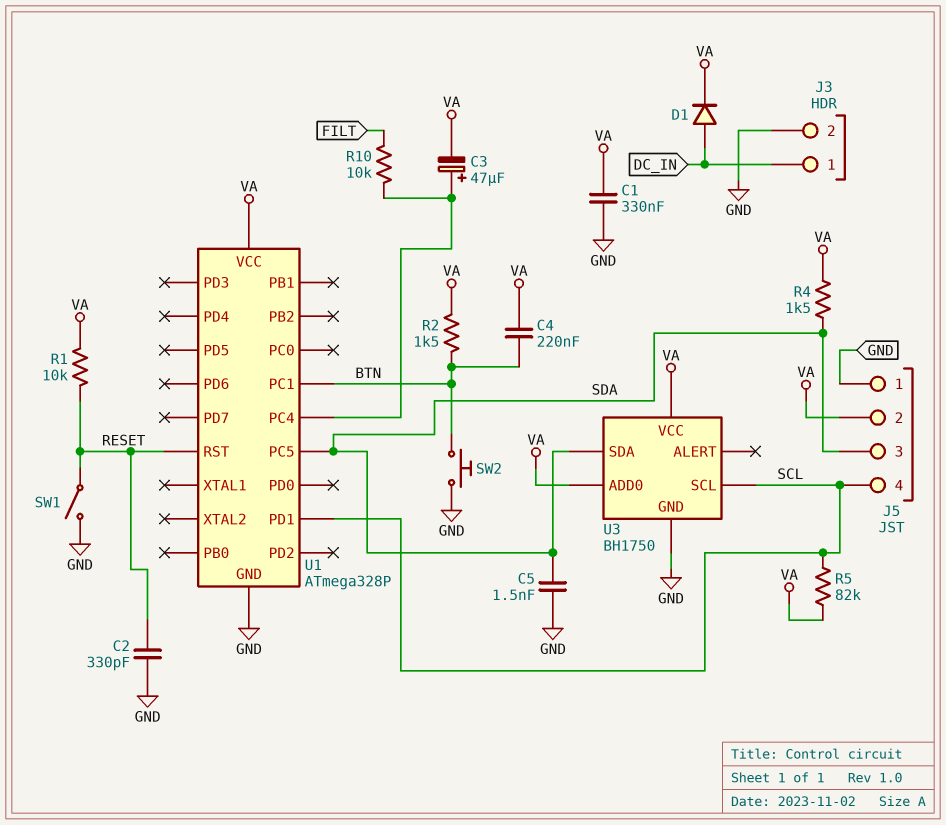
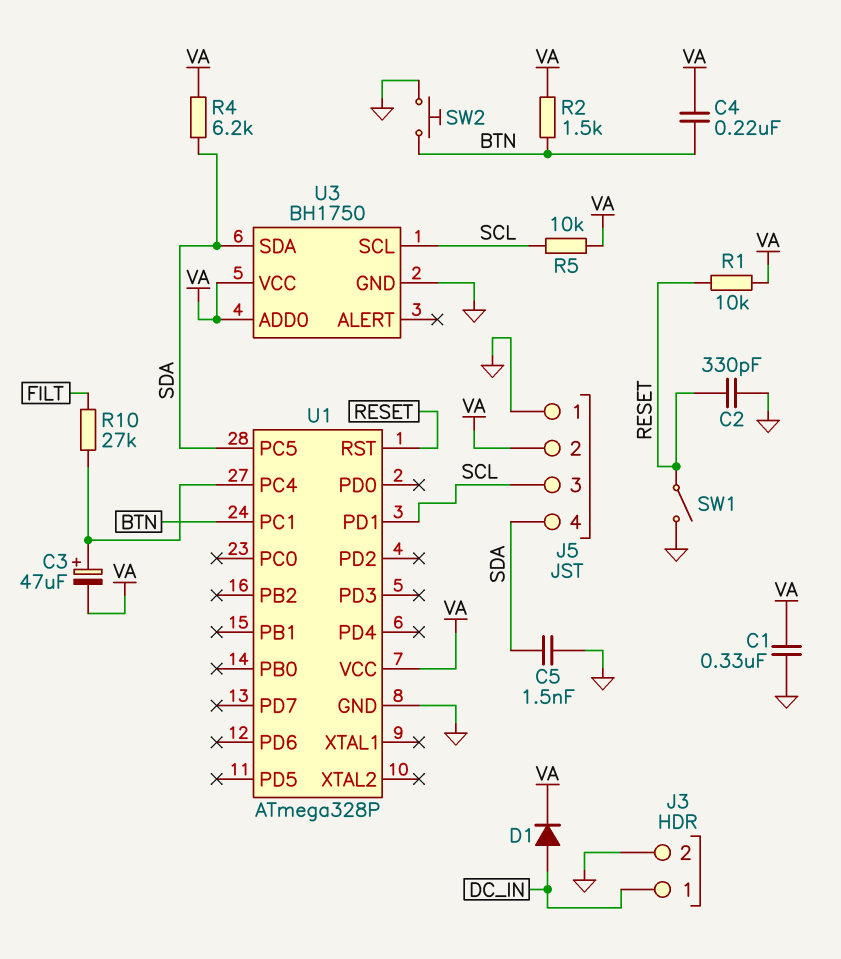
J5 pin 3: SDA -> SCL
J5 pin 4: SCL -> SDA
R4: 1.5k (SDA, VA) -> 6.2k (SDA, VA)
R5: 82k (SCL, VA) -> 10k (SCL, VA)
R10: 10k (FILT, U1/PC4) -> 27k (FILT, U1/PC4)

